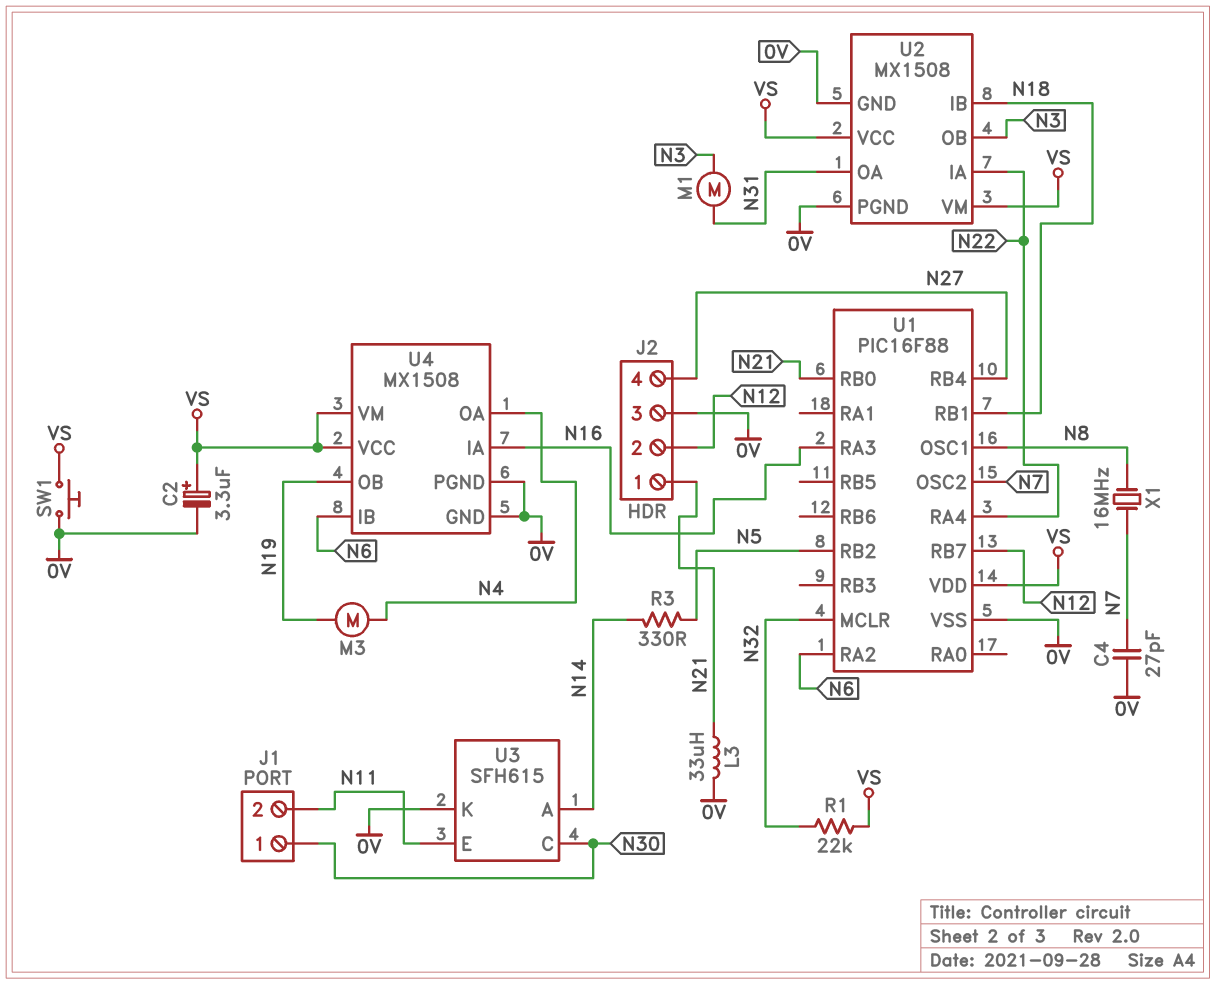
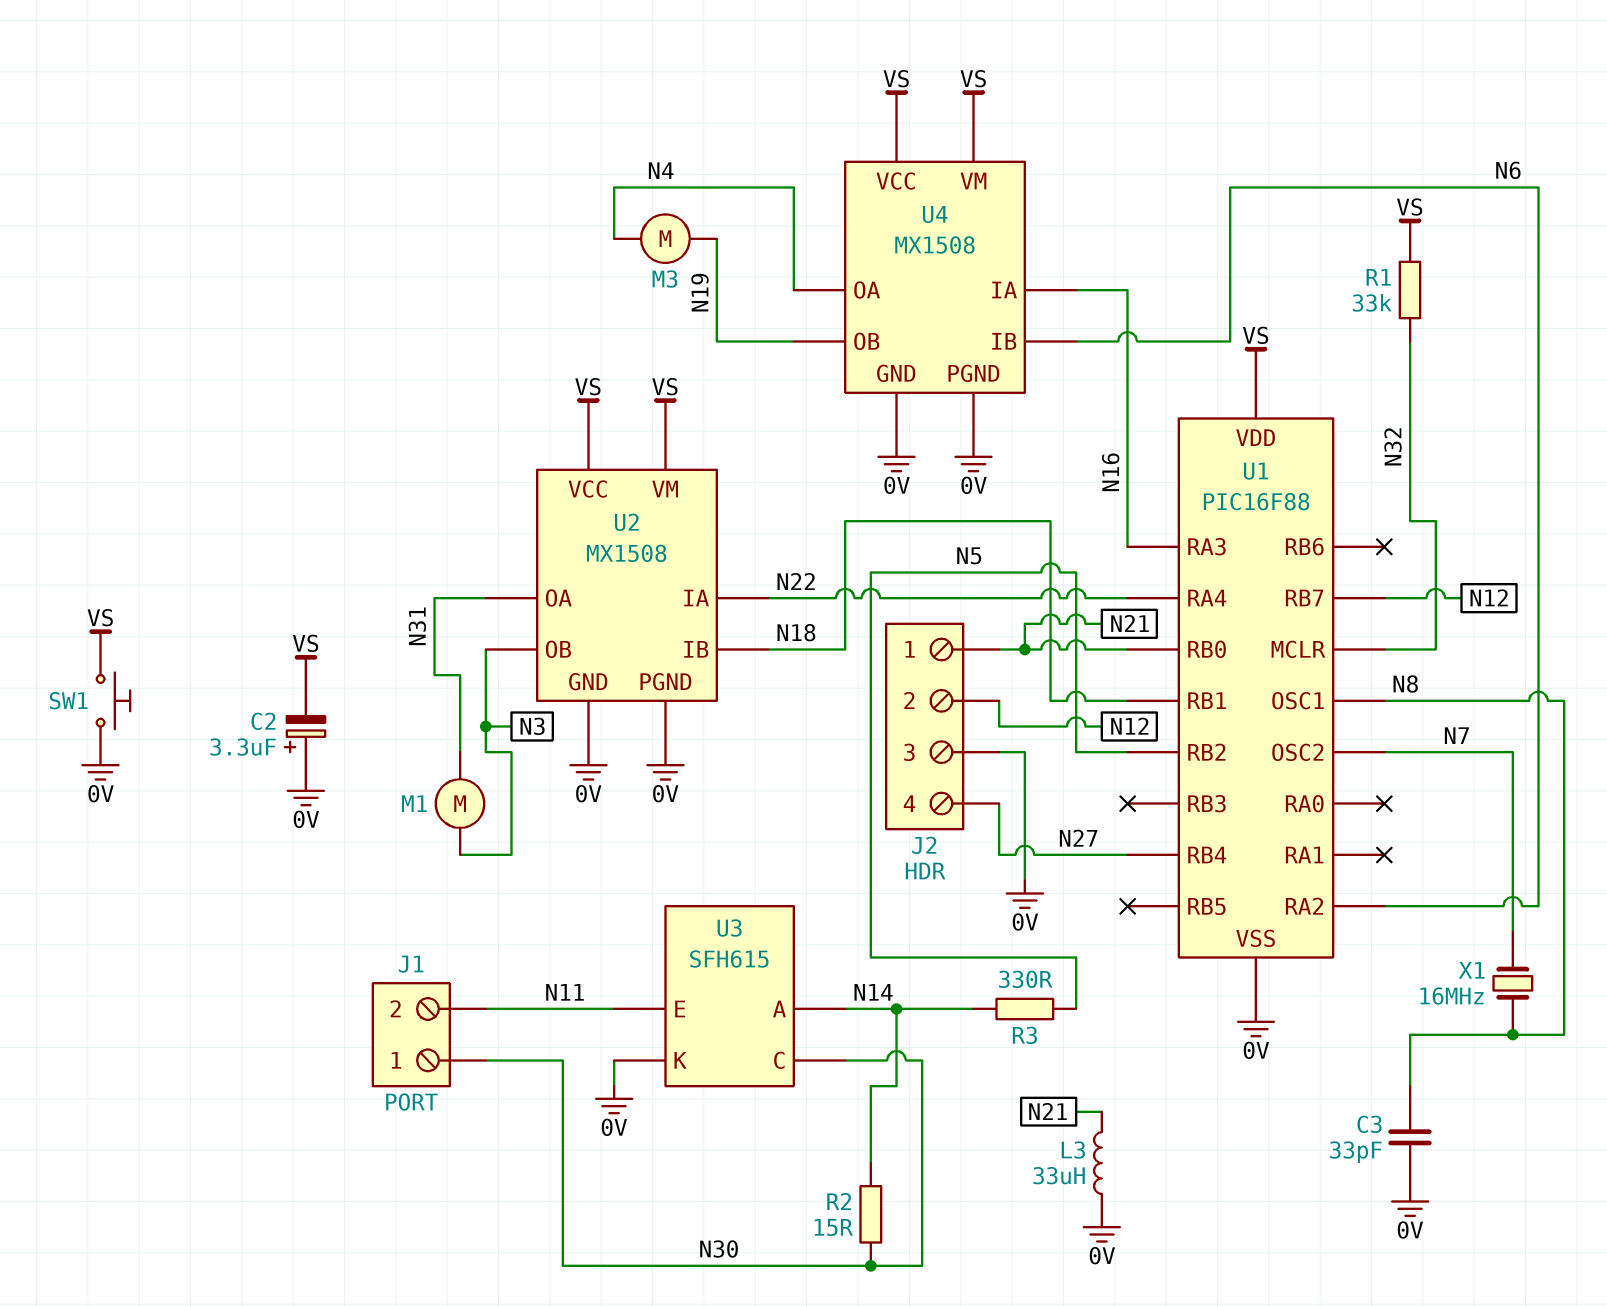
C2: 3.3uF (plus VS, minus 0V) -> 3.3uF (plus 0V, minus VS)
C3: none -> 33pF (0V, N8)
C4: 27pF (0V, N7) -> none
R1: 22k (N32, VS) -> 33k (N32, VS)
R2: none -> 15 (N14, N30)

